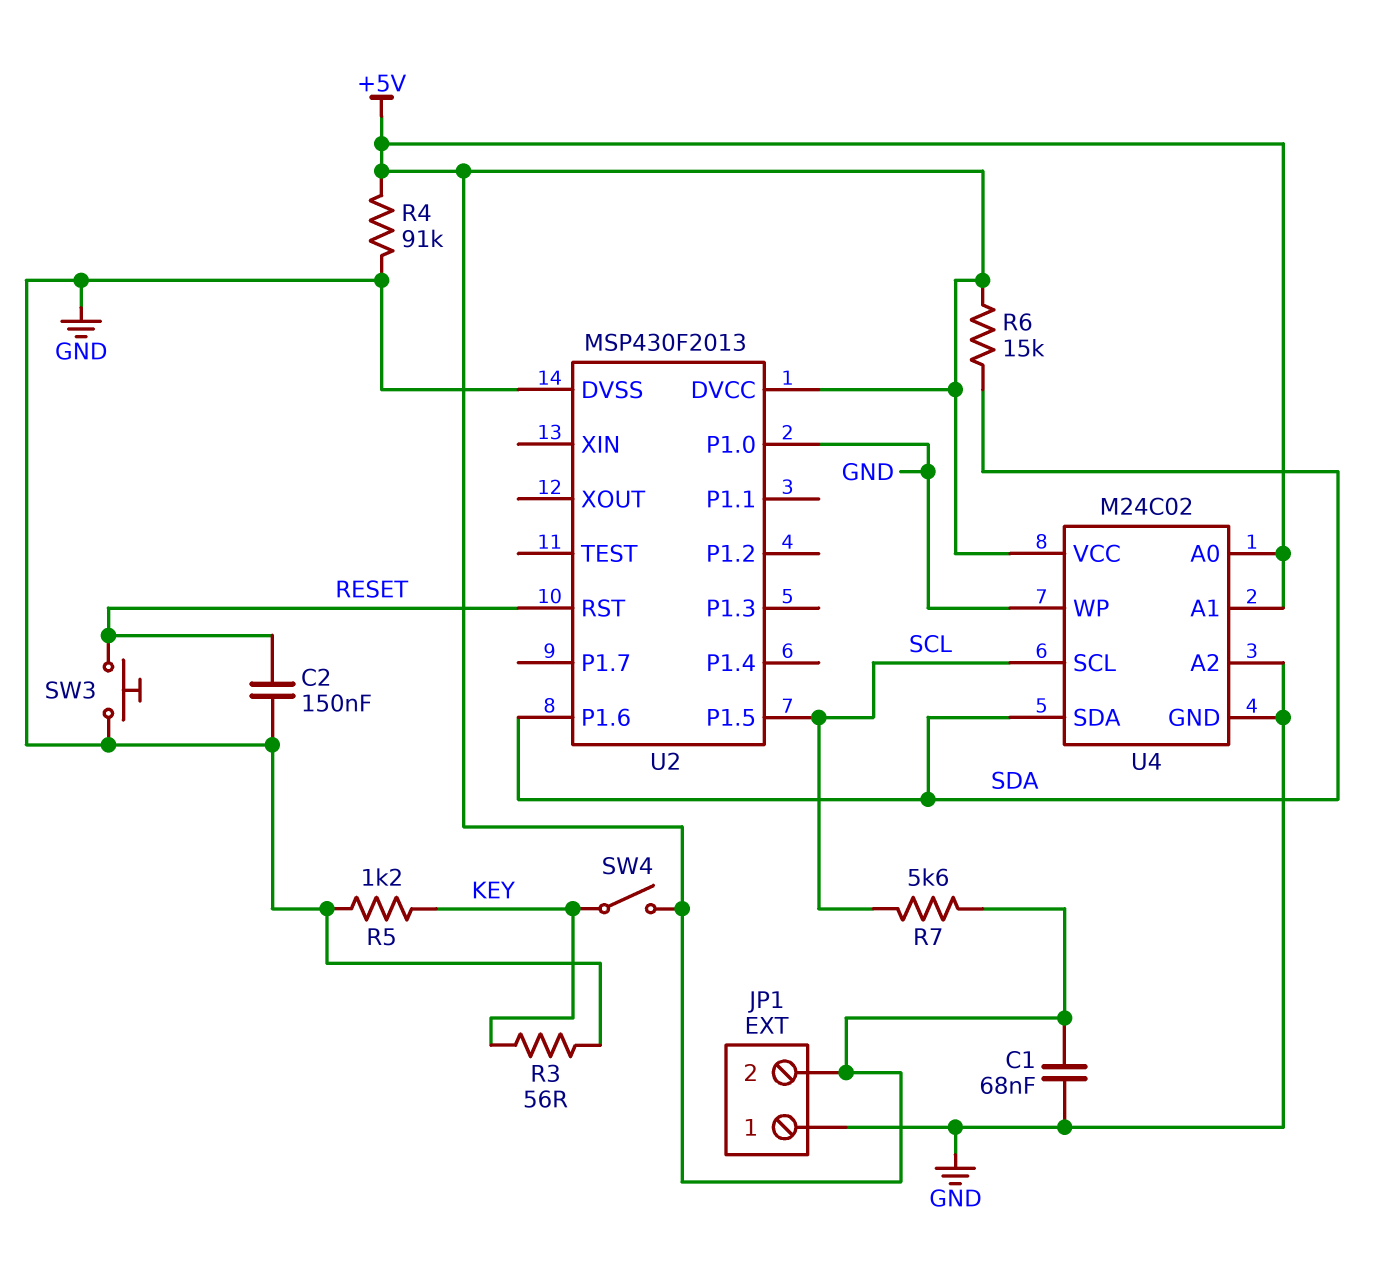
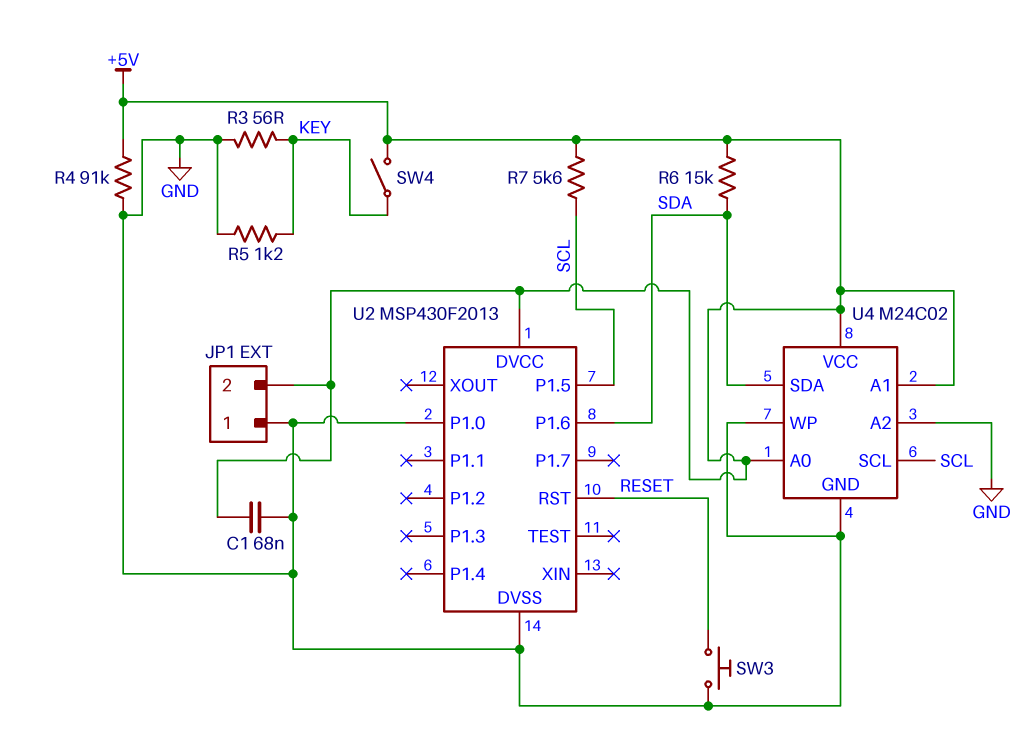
C2: 150nF (GND, RESET) -> none

